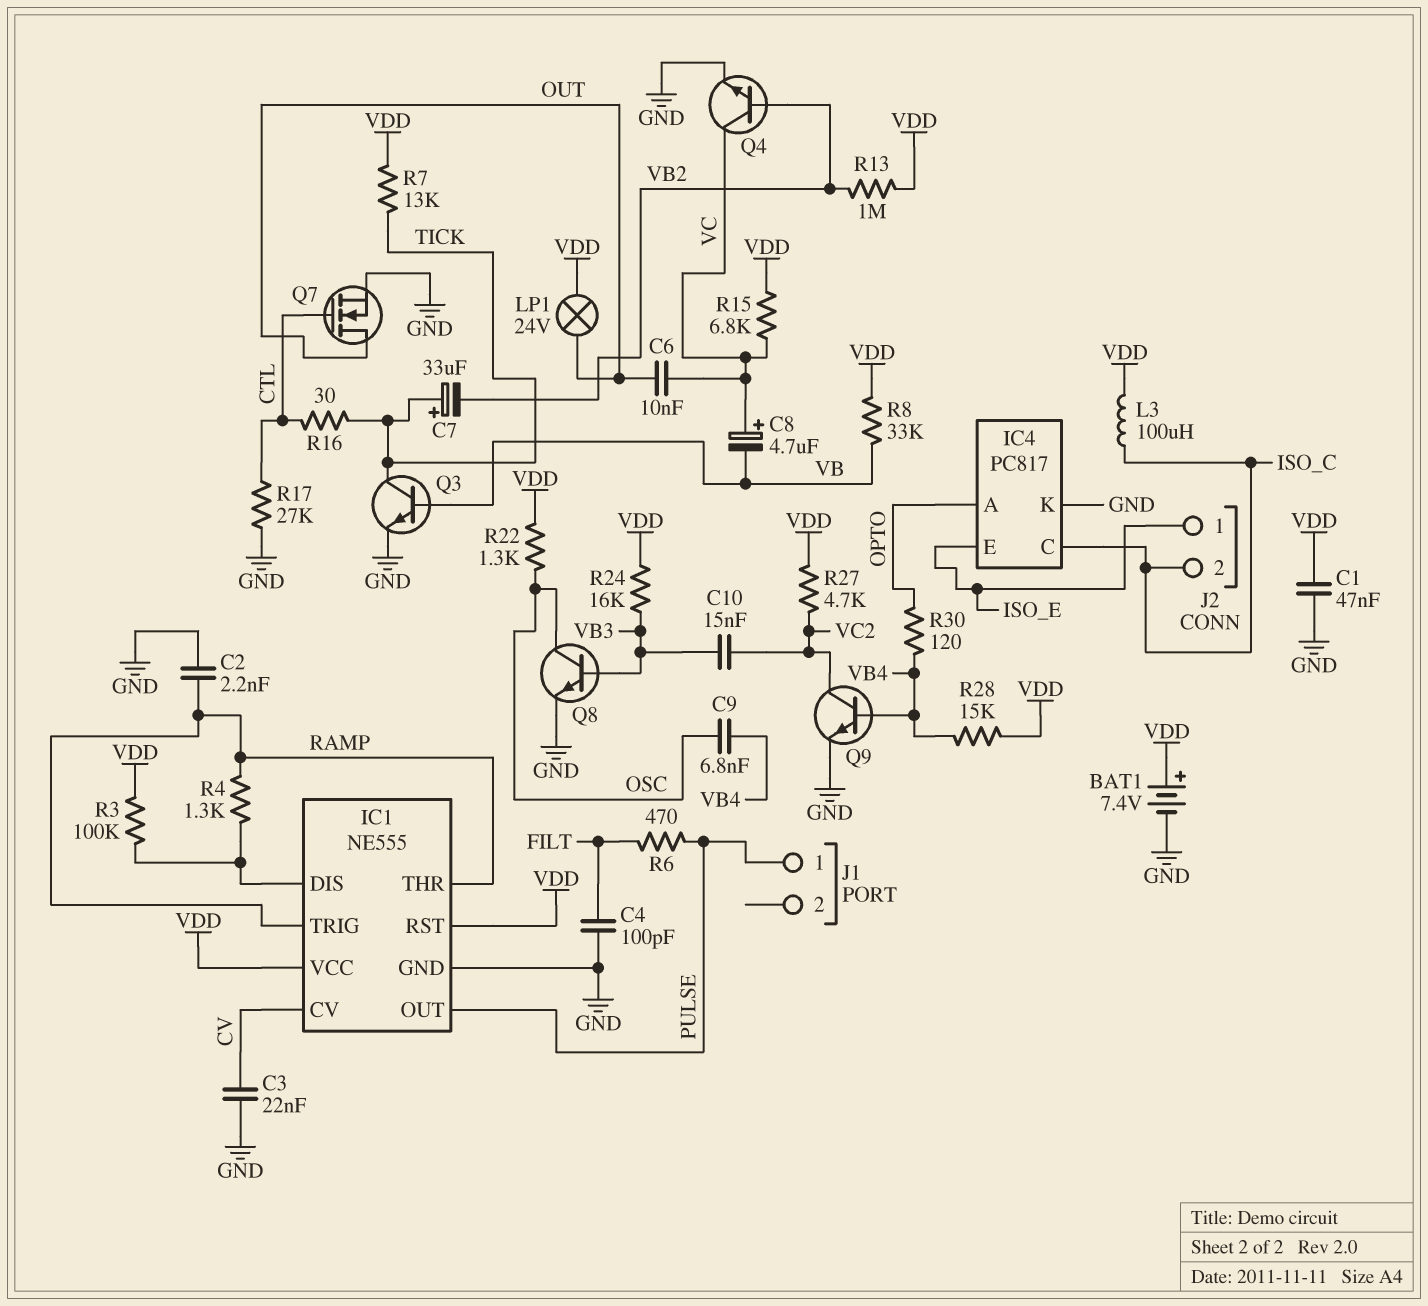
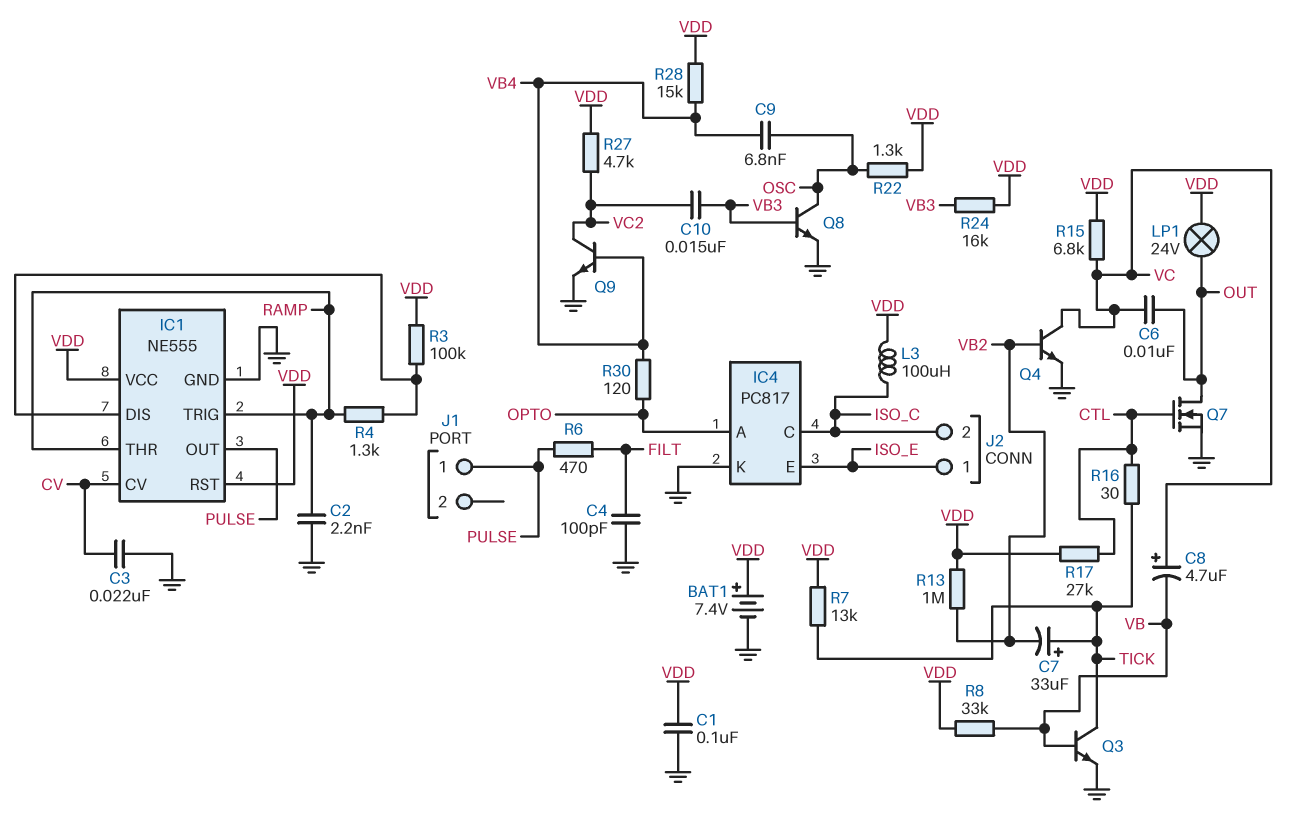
C1: 47nF (GND, VDD) -> 100nF (GND, VDD)
R17: 27k (CTL, GND) -> 27k (CTL, VDD)

